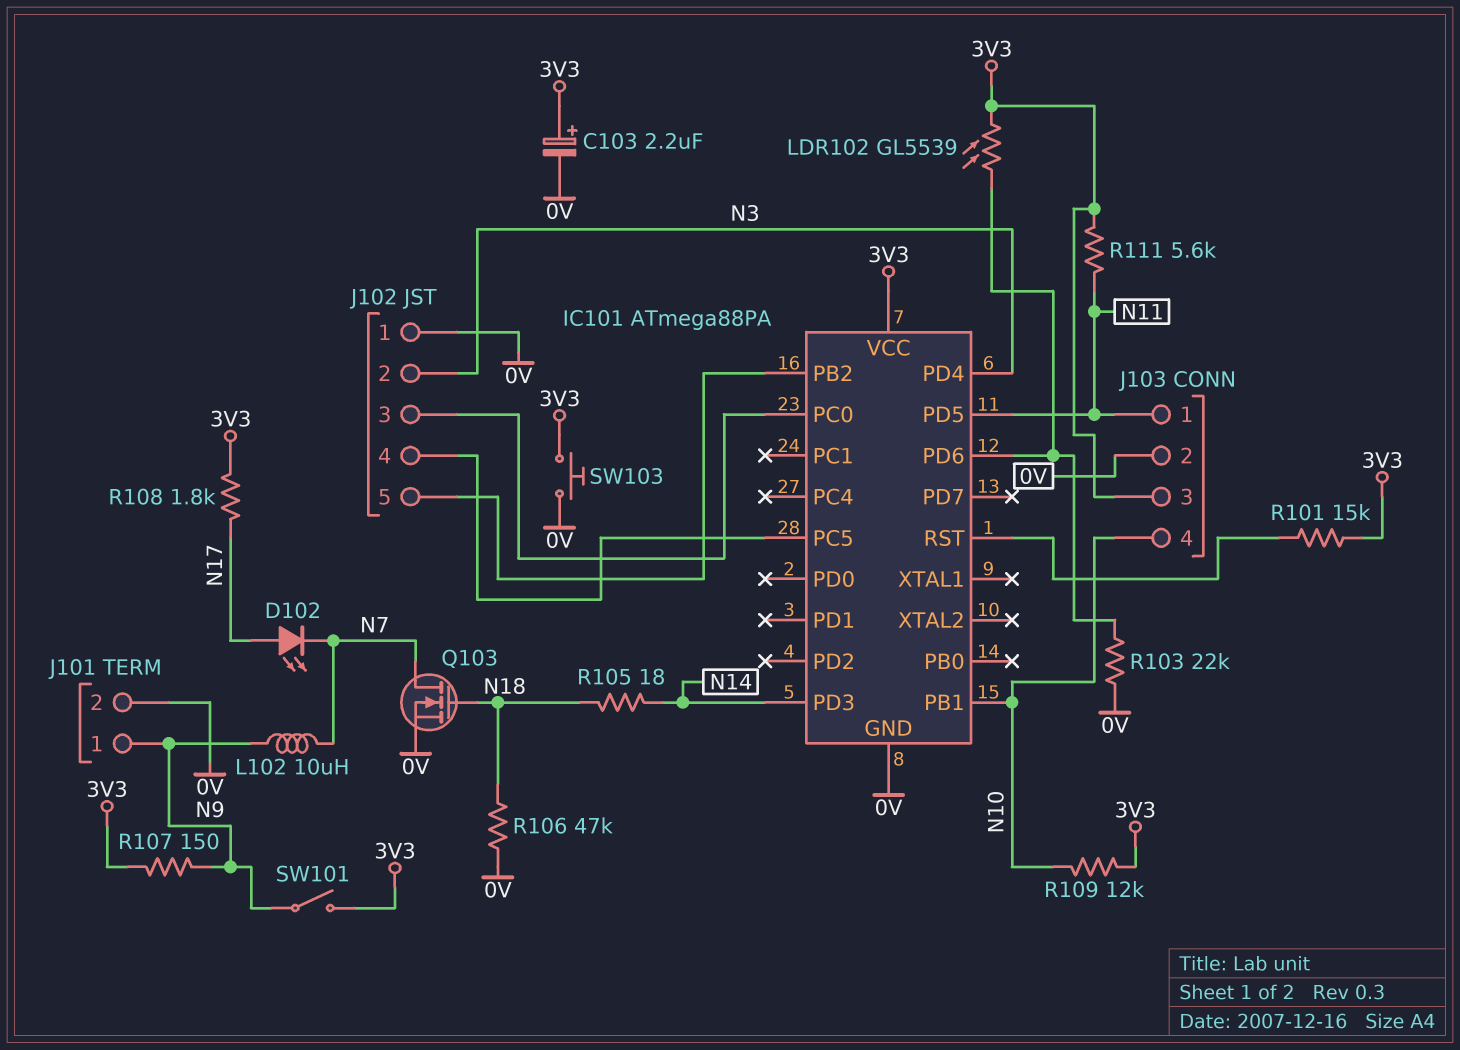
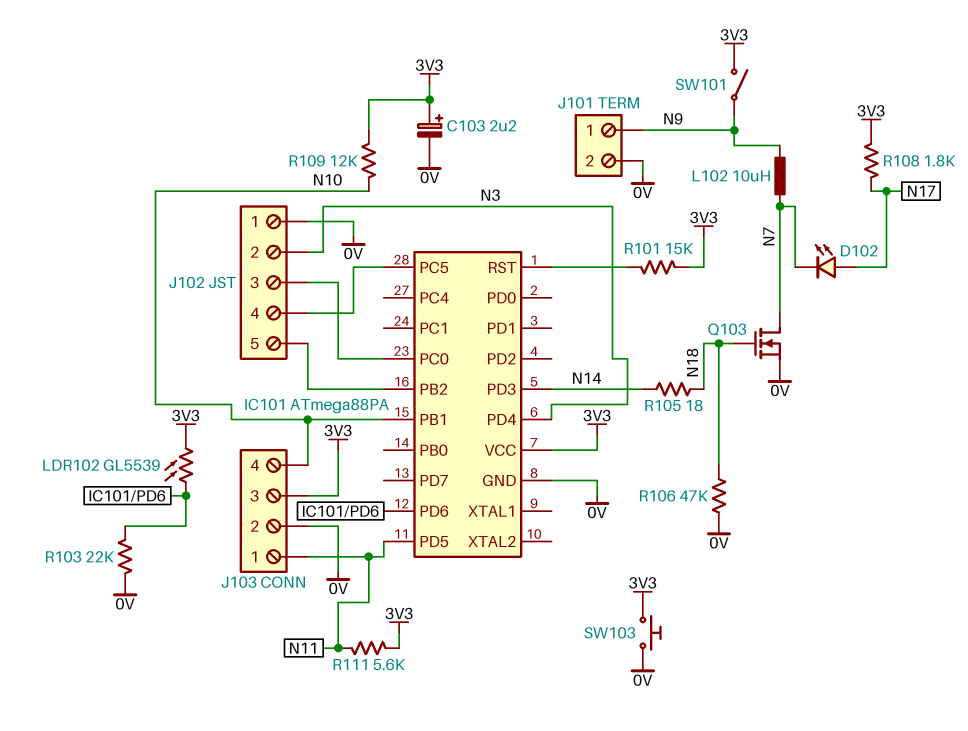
R107: 150 (3V3, N9) -> none

